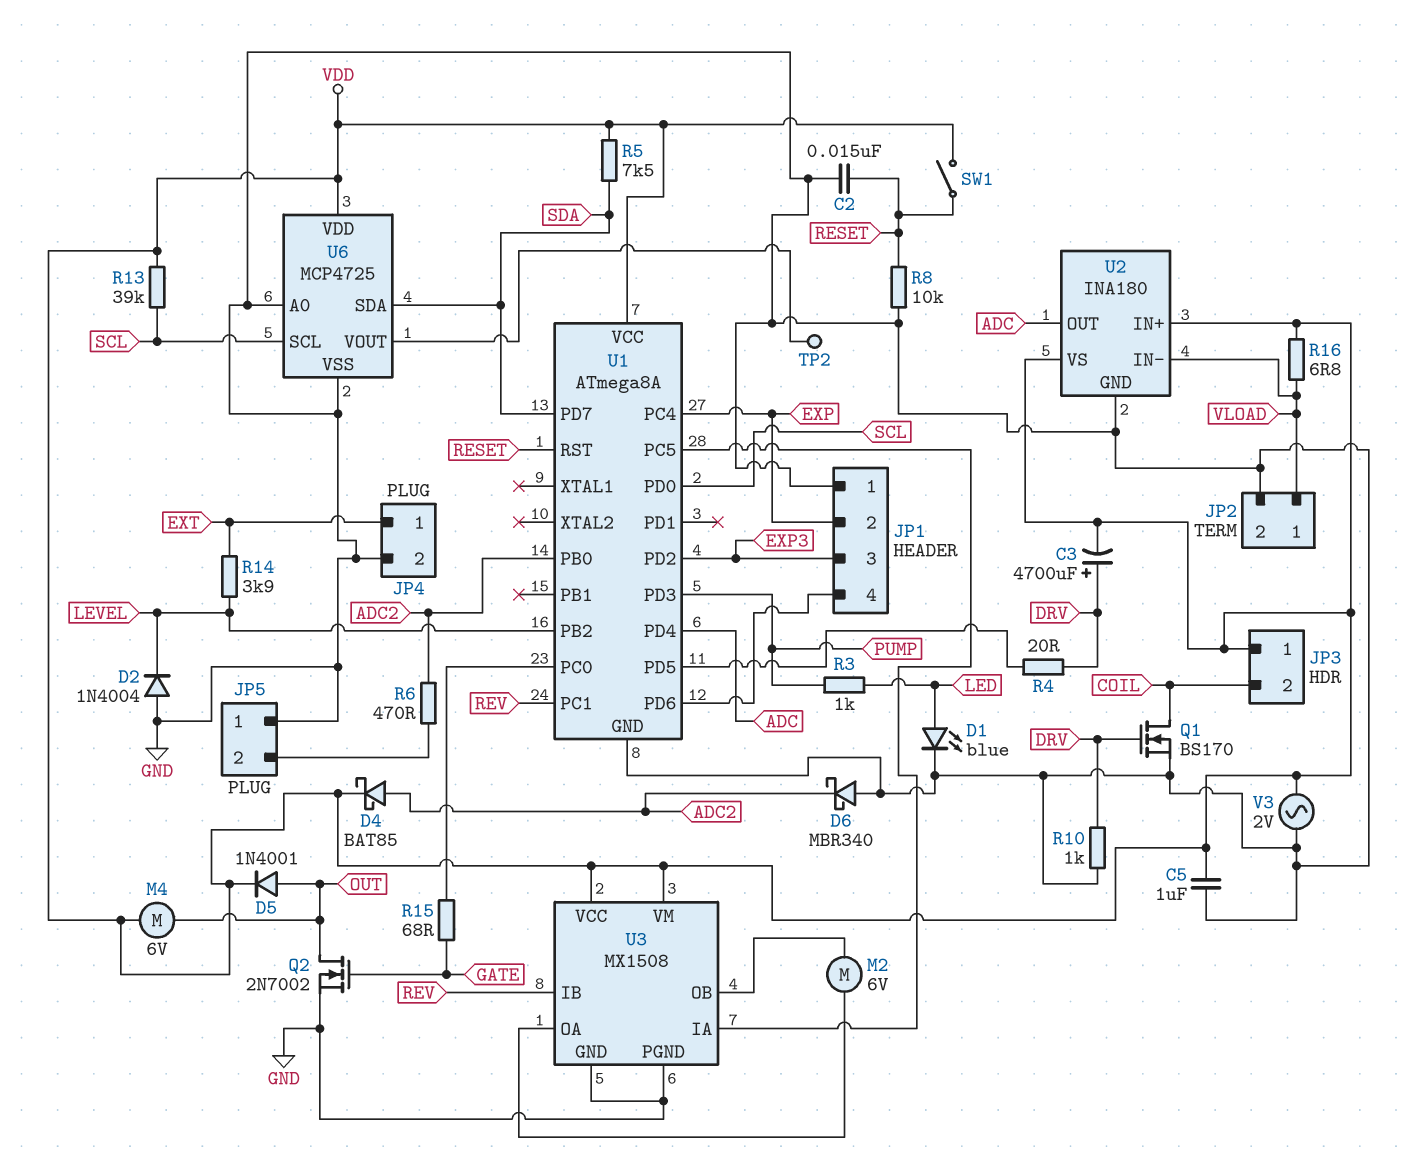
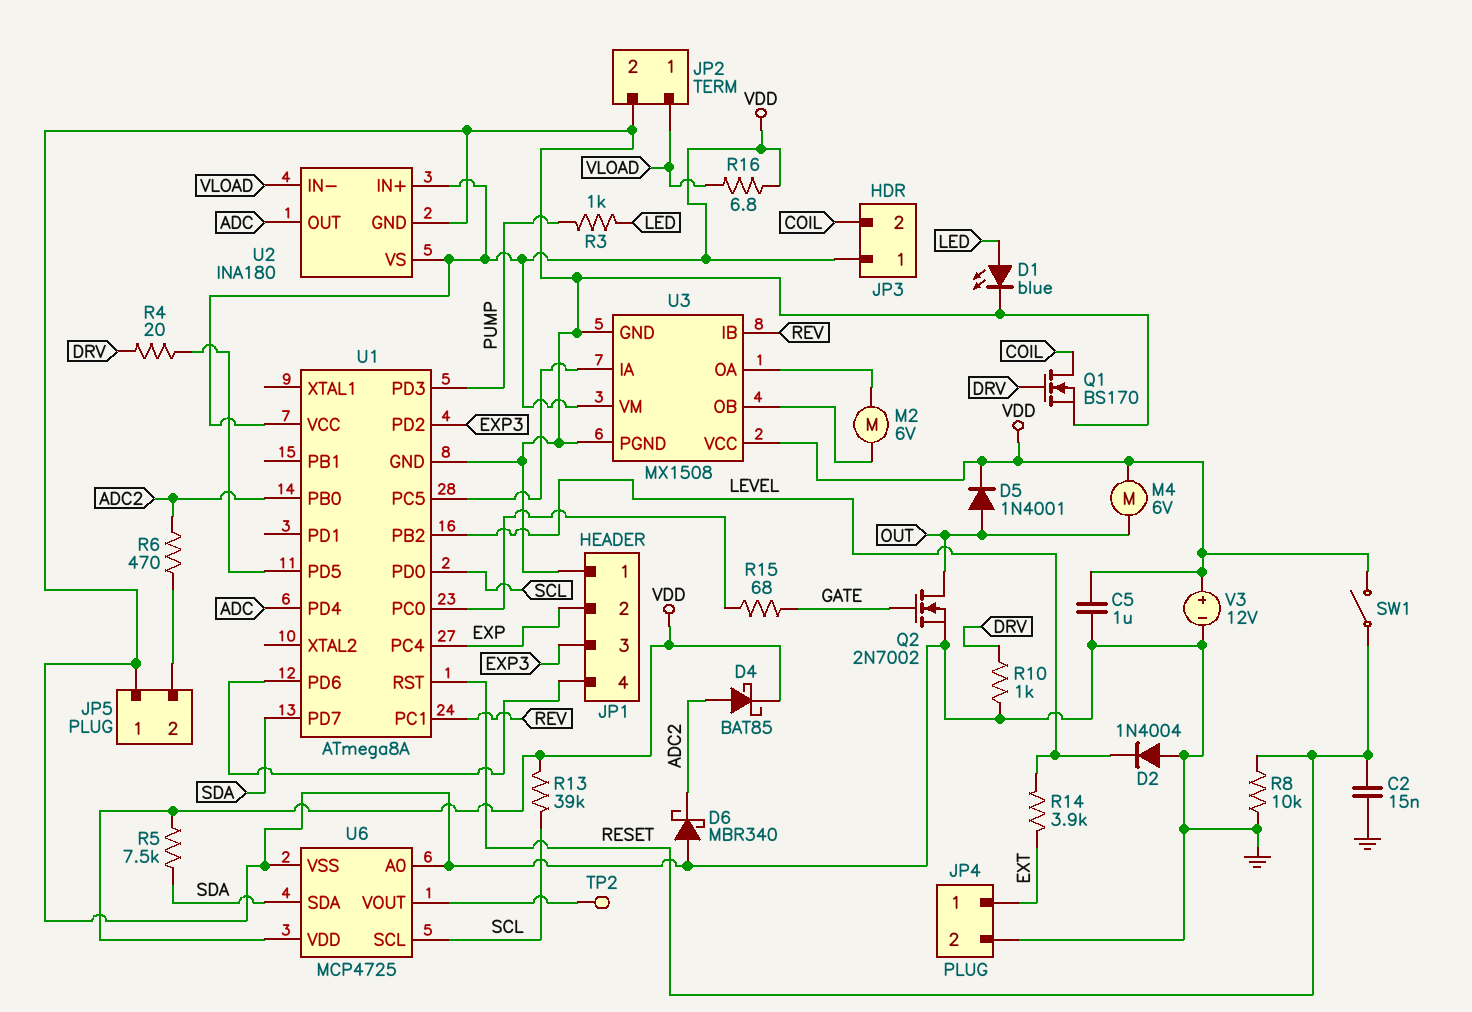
C3: 4700uF (plus DRV, minus VDD) -> none
V3: AC 2V (GND, VDD) -> 12V (plus VDD, minus GND)

